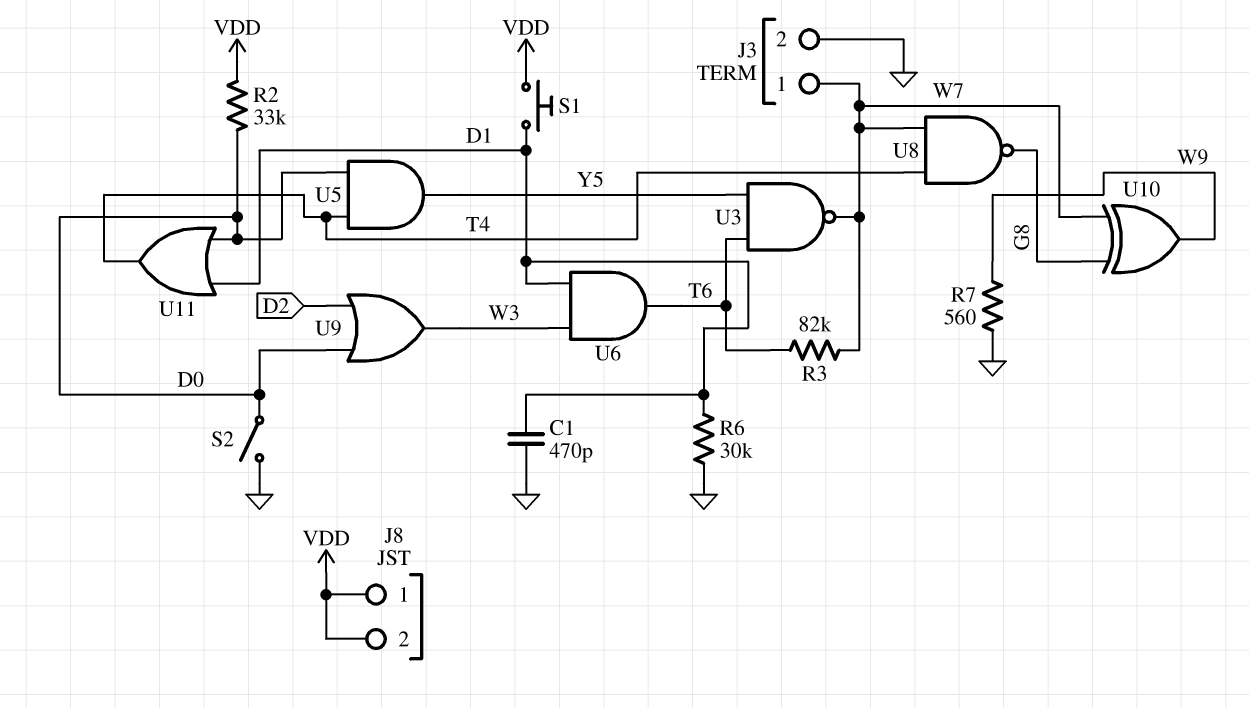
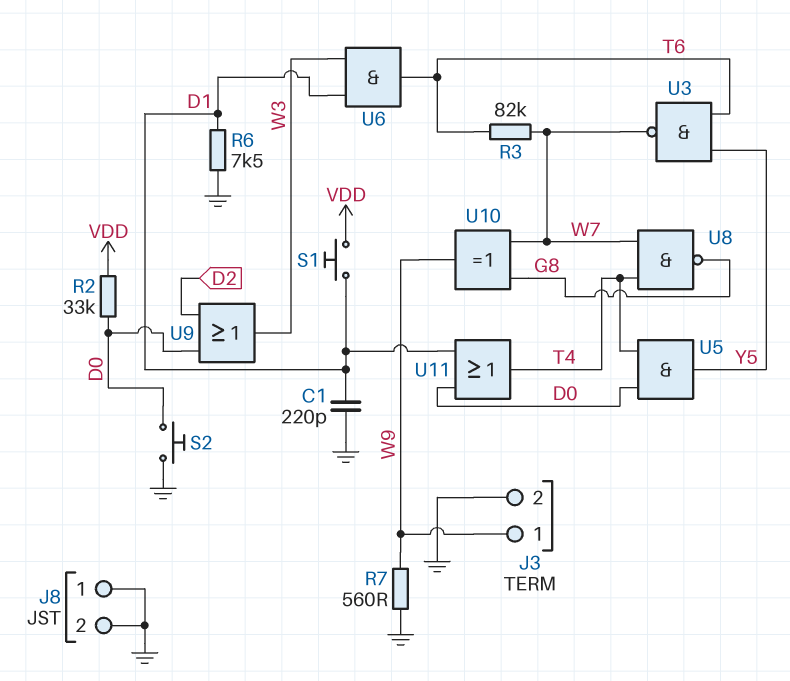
C1: 470pF (D1, GND) -> 220pF (D1, GND)
J3 pin 1: W7 -> W9
J8 pin 1: VDD -> GND
J8 pin 2: VDD -> GND
R6: 30k (D1, GND) -> 7.5k (D1, GND)
S2: switch (D0, GND) -> button (D0, GND)

